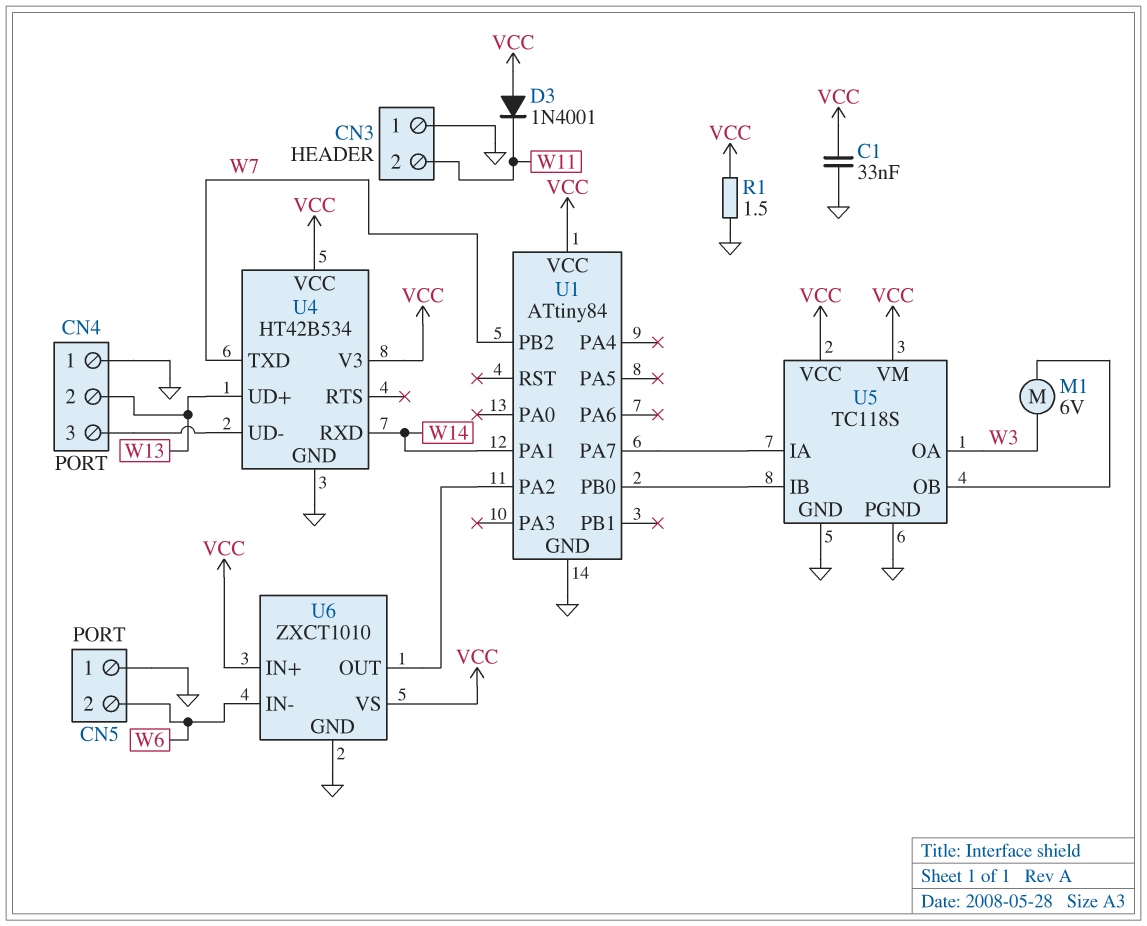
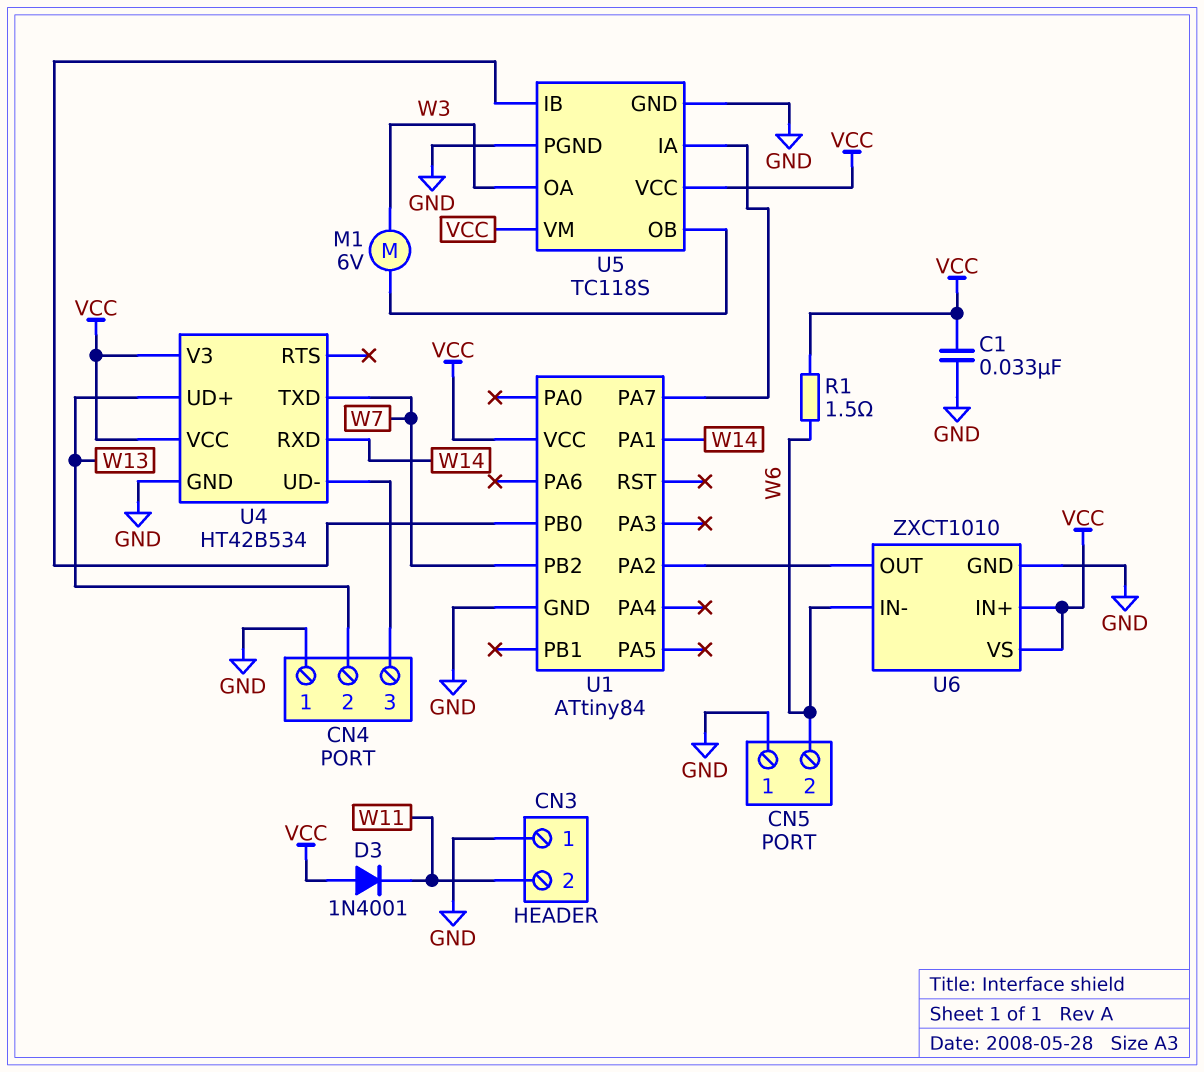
R1: 1.5 (GND, VCC) -> 1.5 (VCC, W6)

